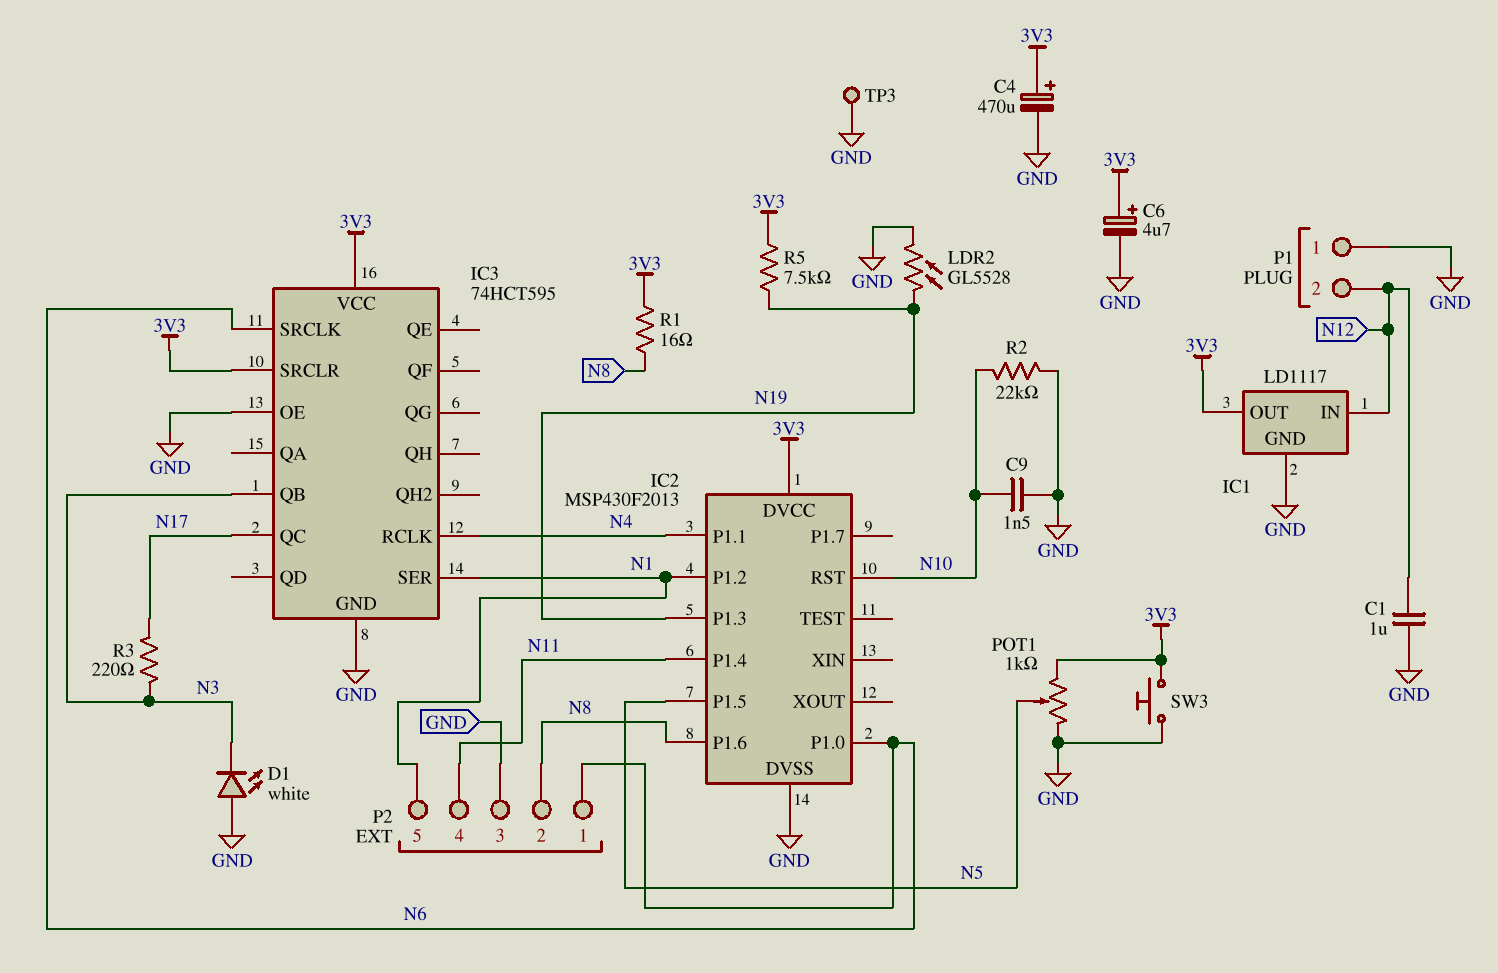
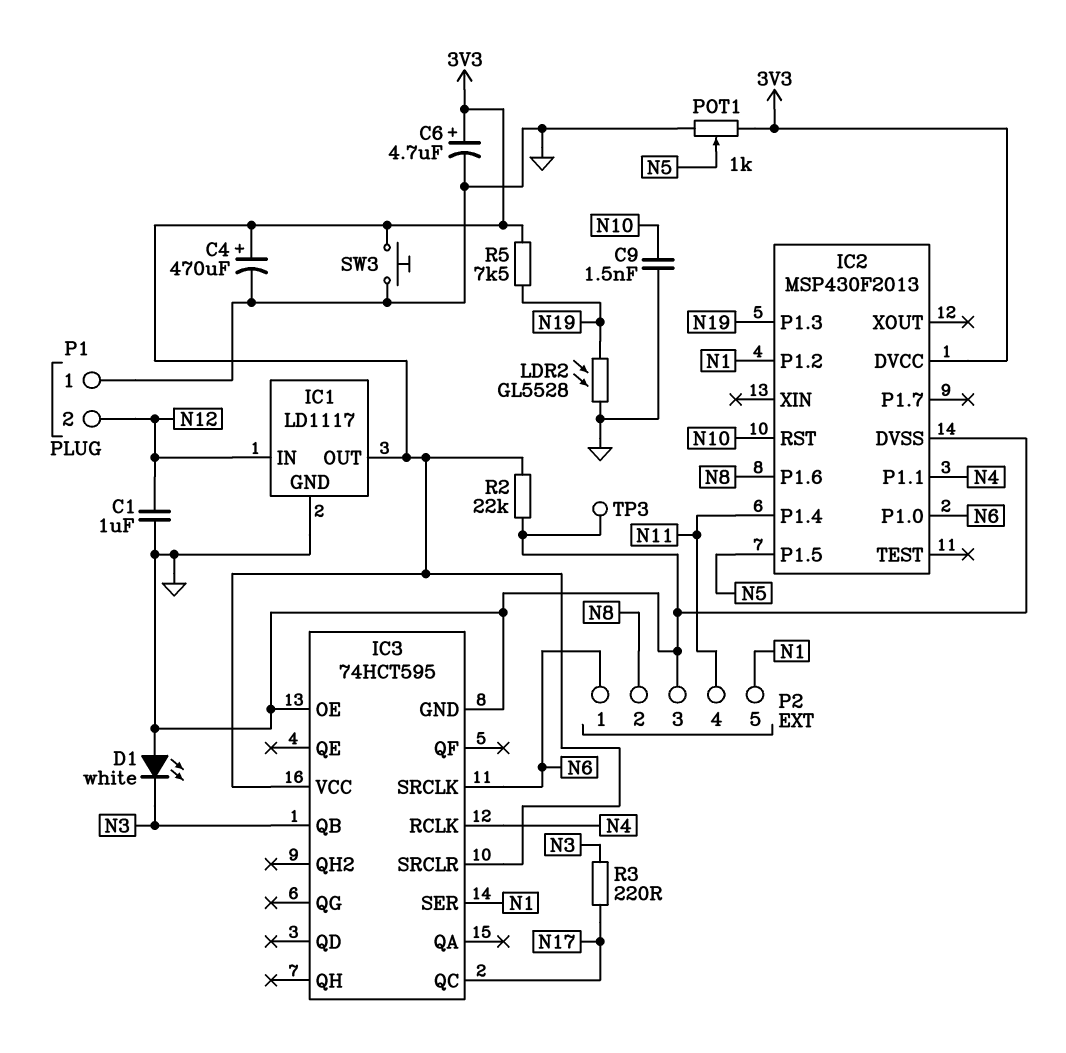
R1: 16 (3V3, N8) -> none
R2: 22k (GND, N10) -> 22k (3V3, GND)

